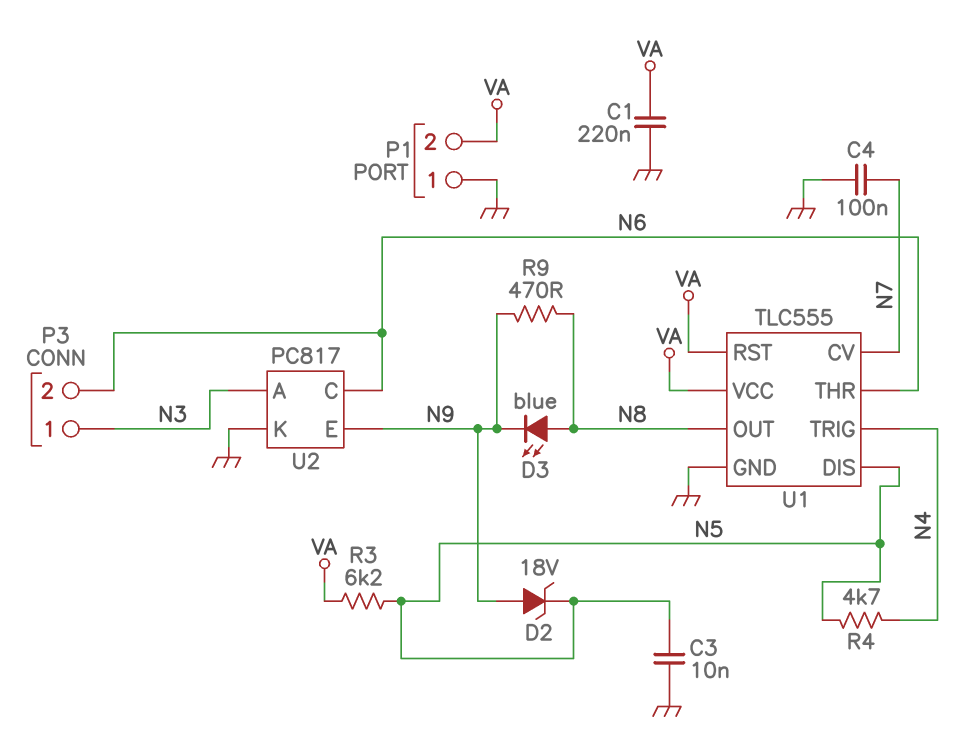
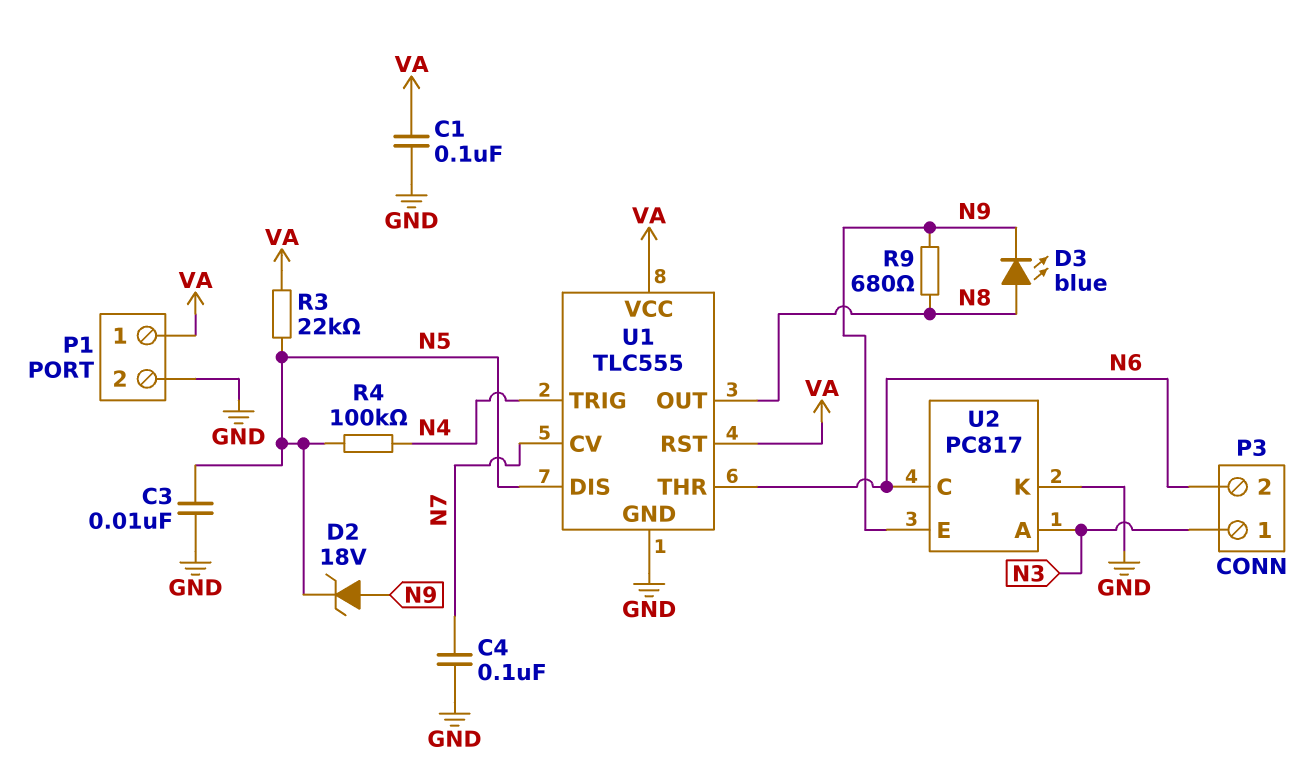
C1: 220nF (GND, VA) -> 100nF (GND, VA)
P1 pin 1: GND -> VA
P1 pin 2: VA -> GND
R3: 6.2k (N5, VA) -> 22k (N5, VA)
R4: 4.7k (N4, N5) -> 100k (N4, N5)
R9: 470 (N8, N9) -> 680 (N8, N9)

